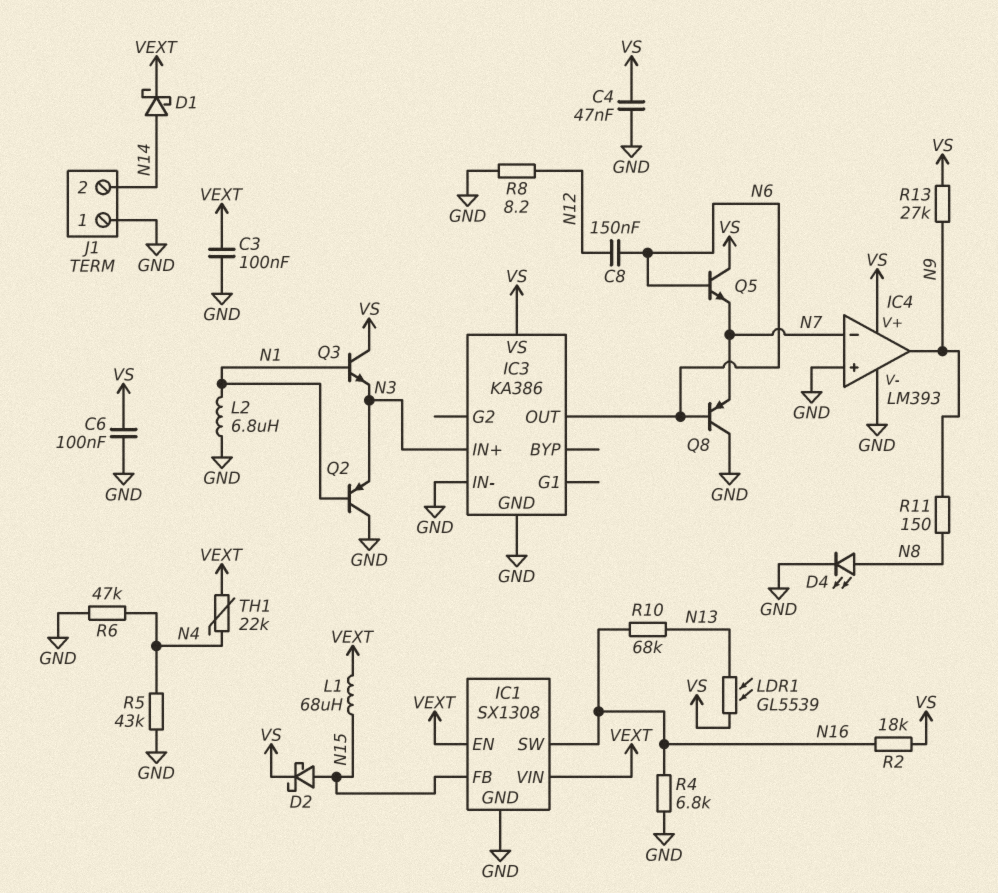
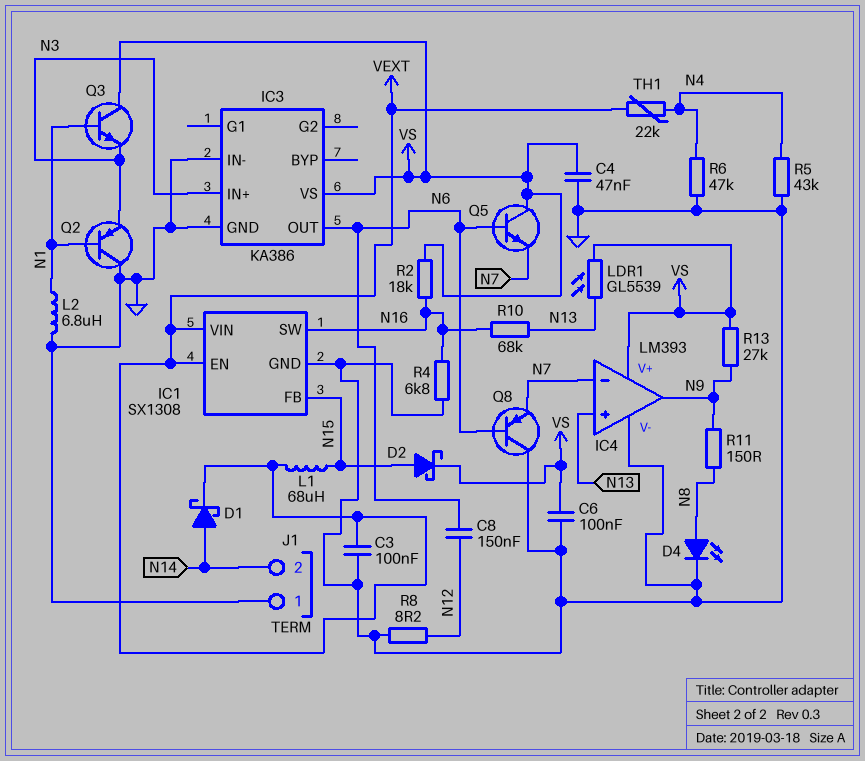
IC4 pin in+: GND -> N13

